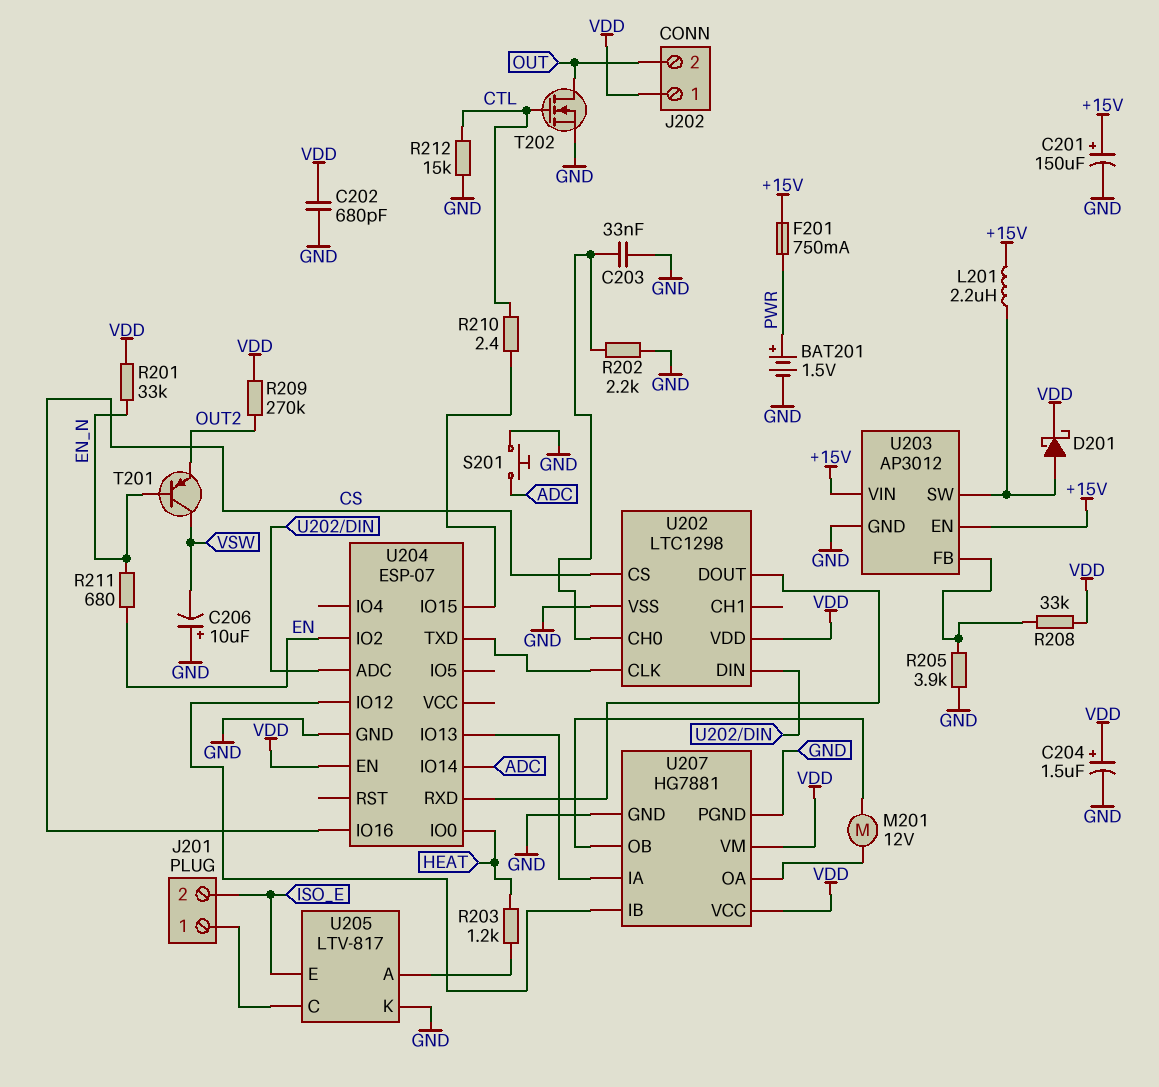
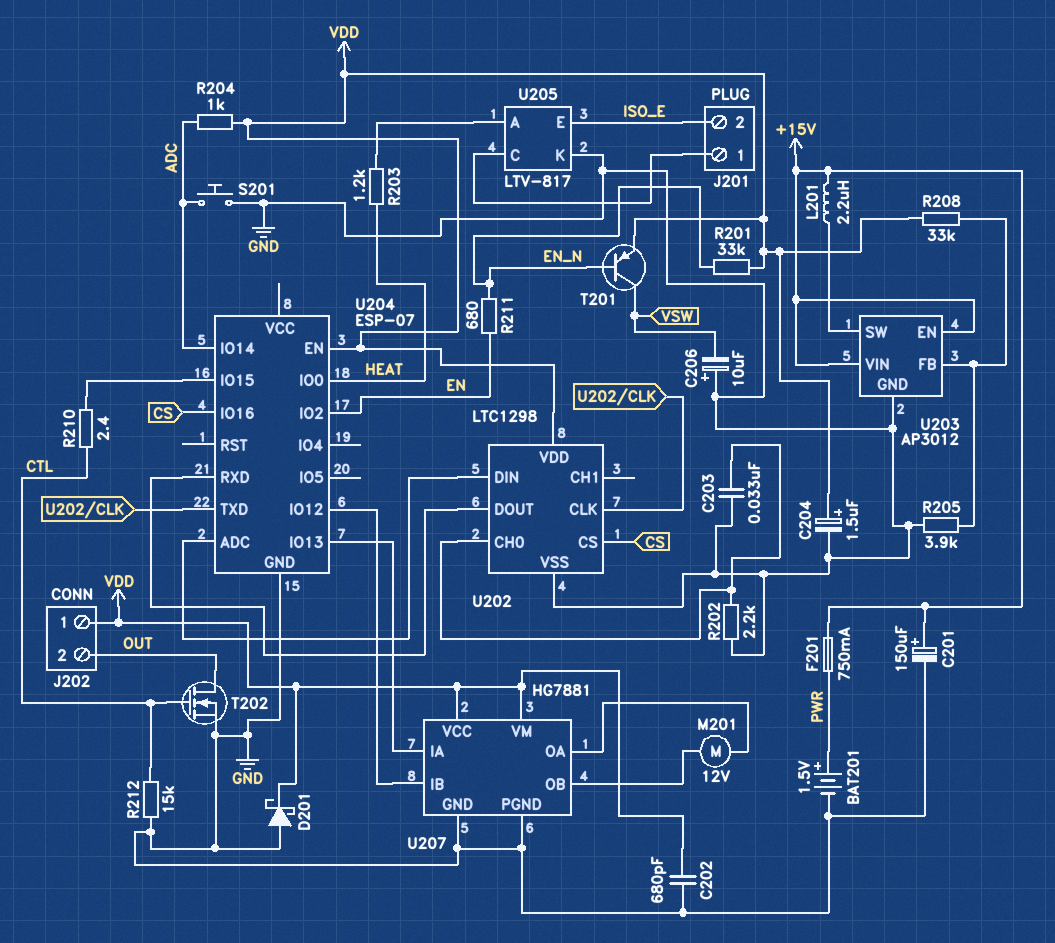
D201: schottky (A U203/SW, K VDD) -> schottky (A GND, K VDD)
R204: none -> 1k (ADC, VDD)
R209: 270k (OUT2, VDD) -> none
T201: PNP (B EN_N, C VSW, E OUT2) -> PNP (B EN_N, C VSW, E VDD)

